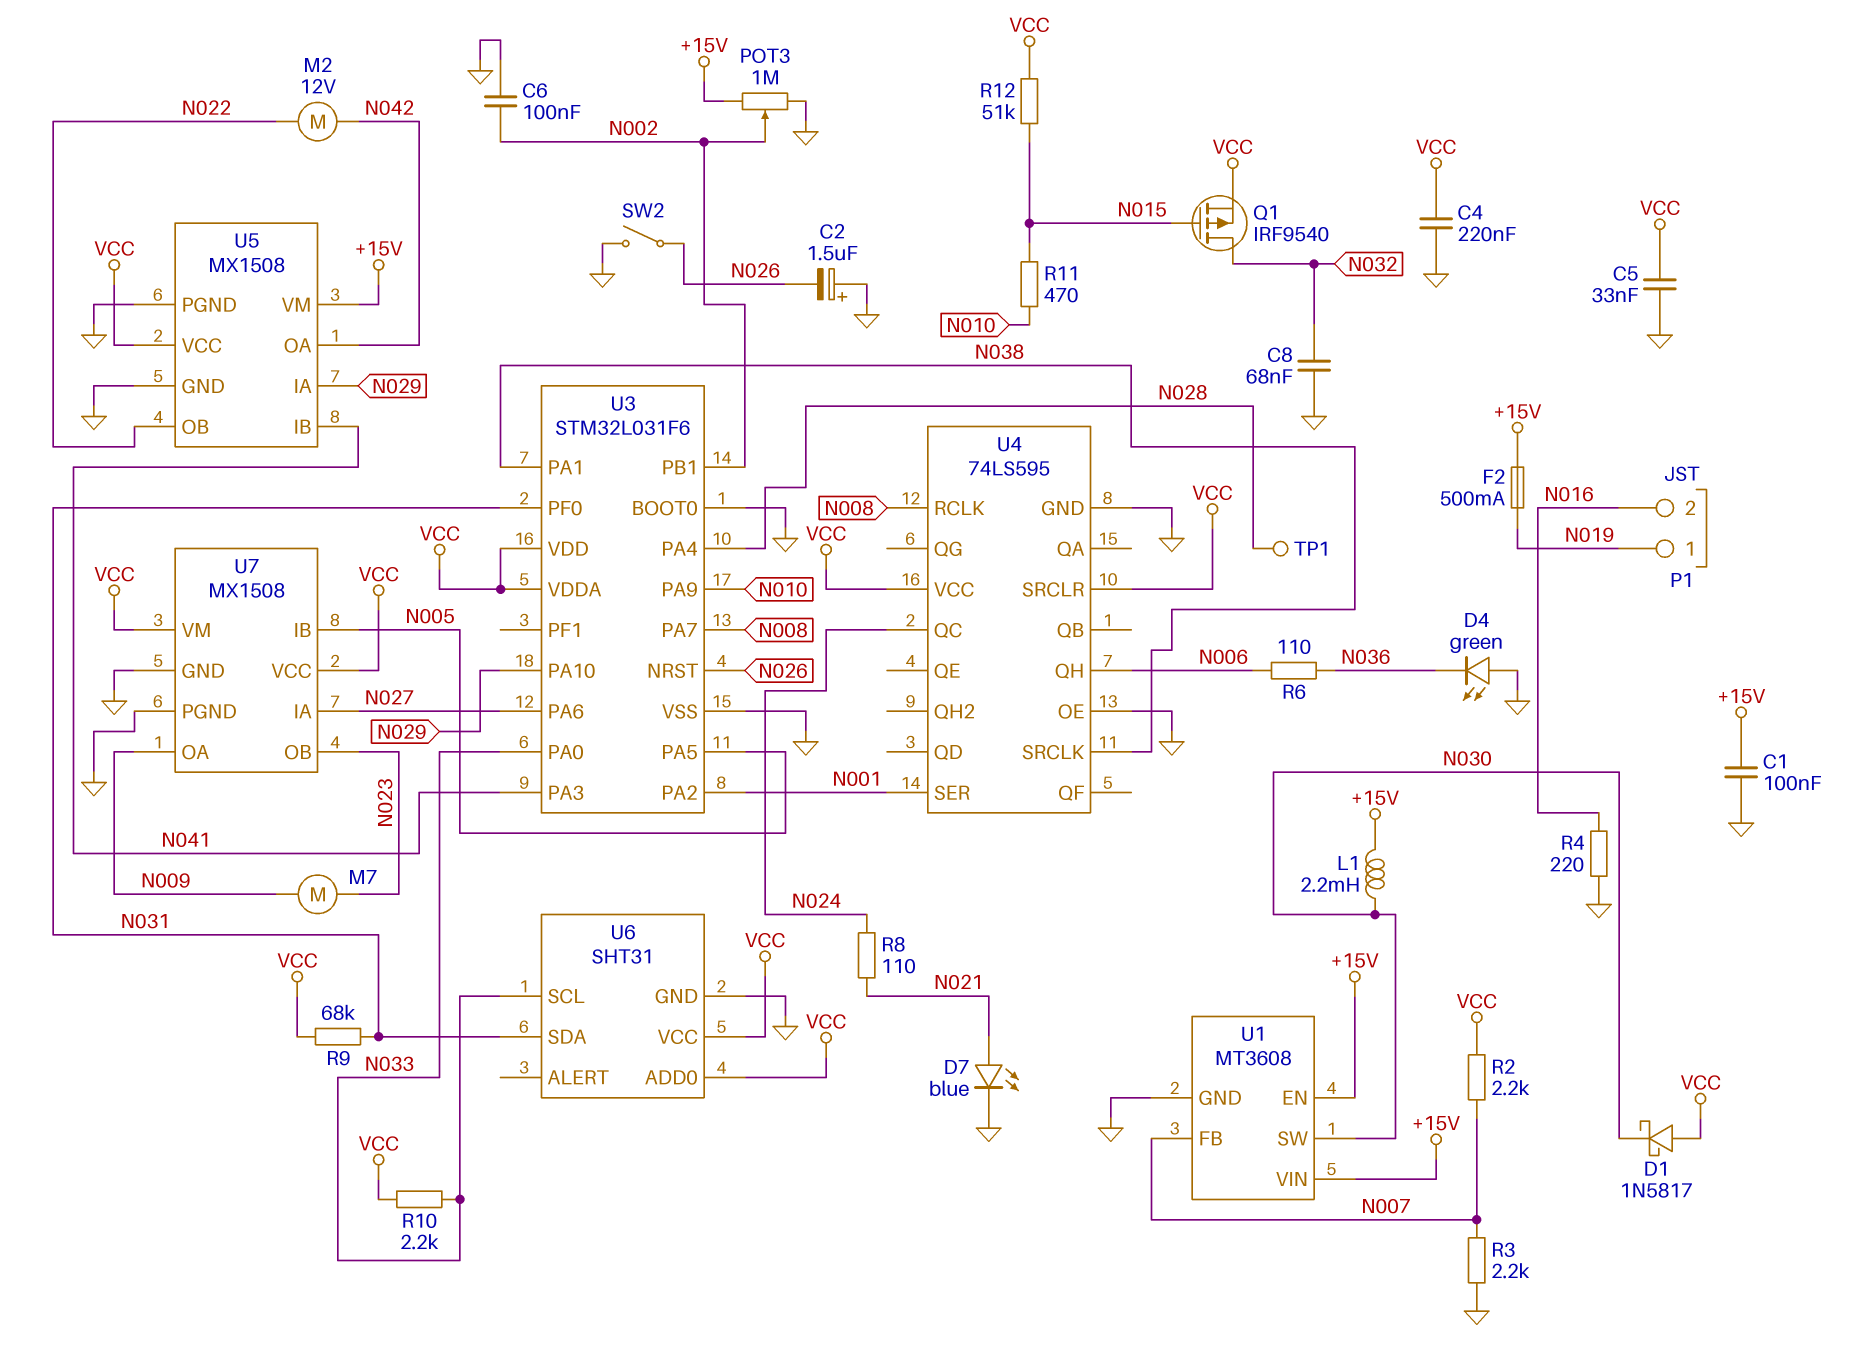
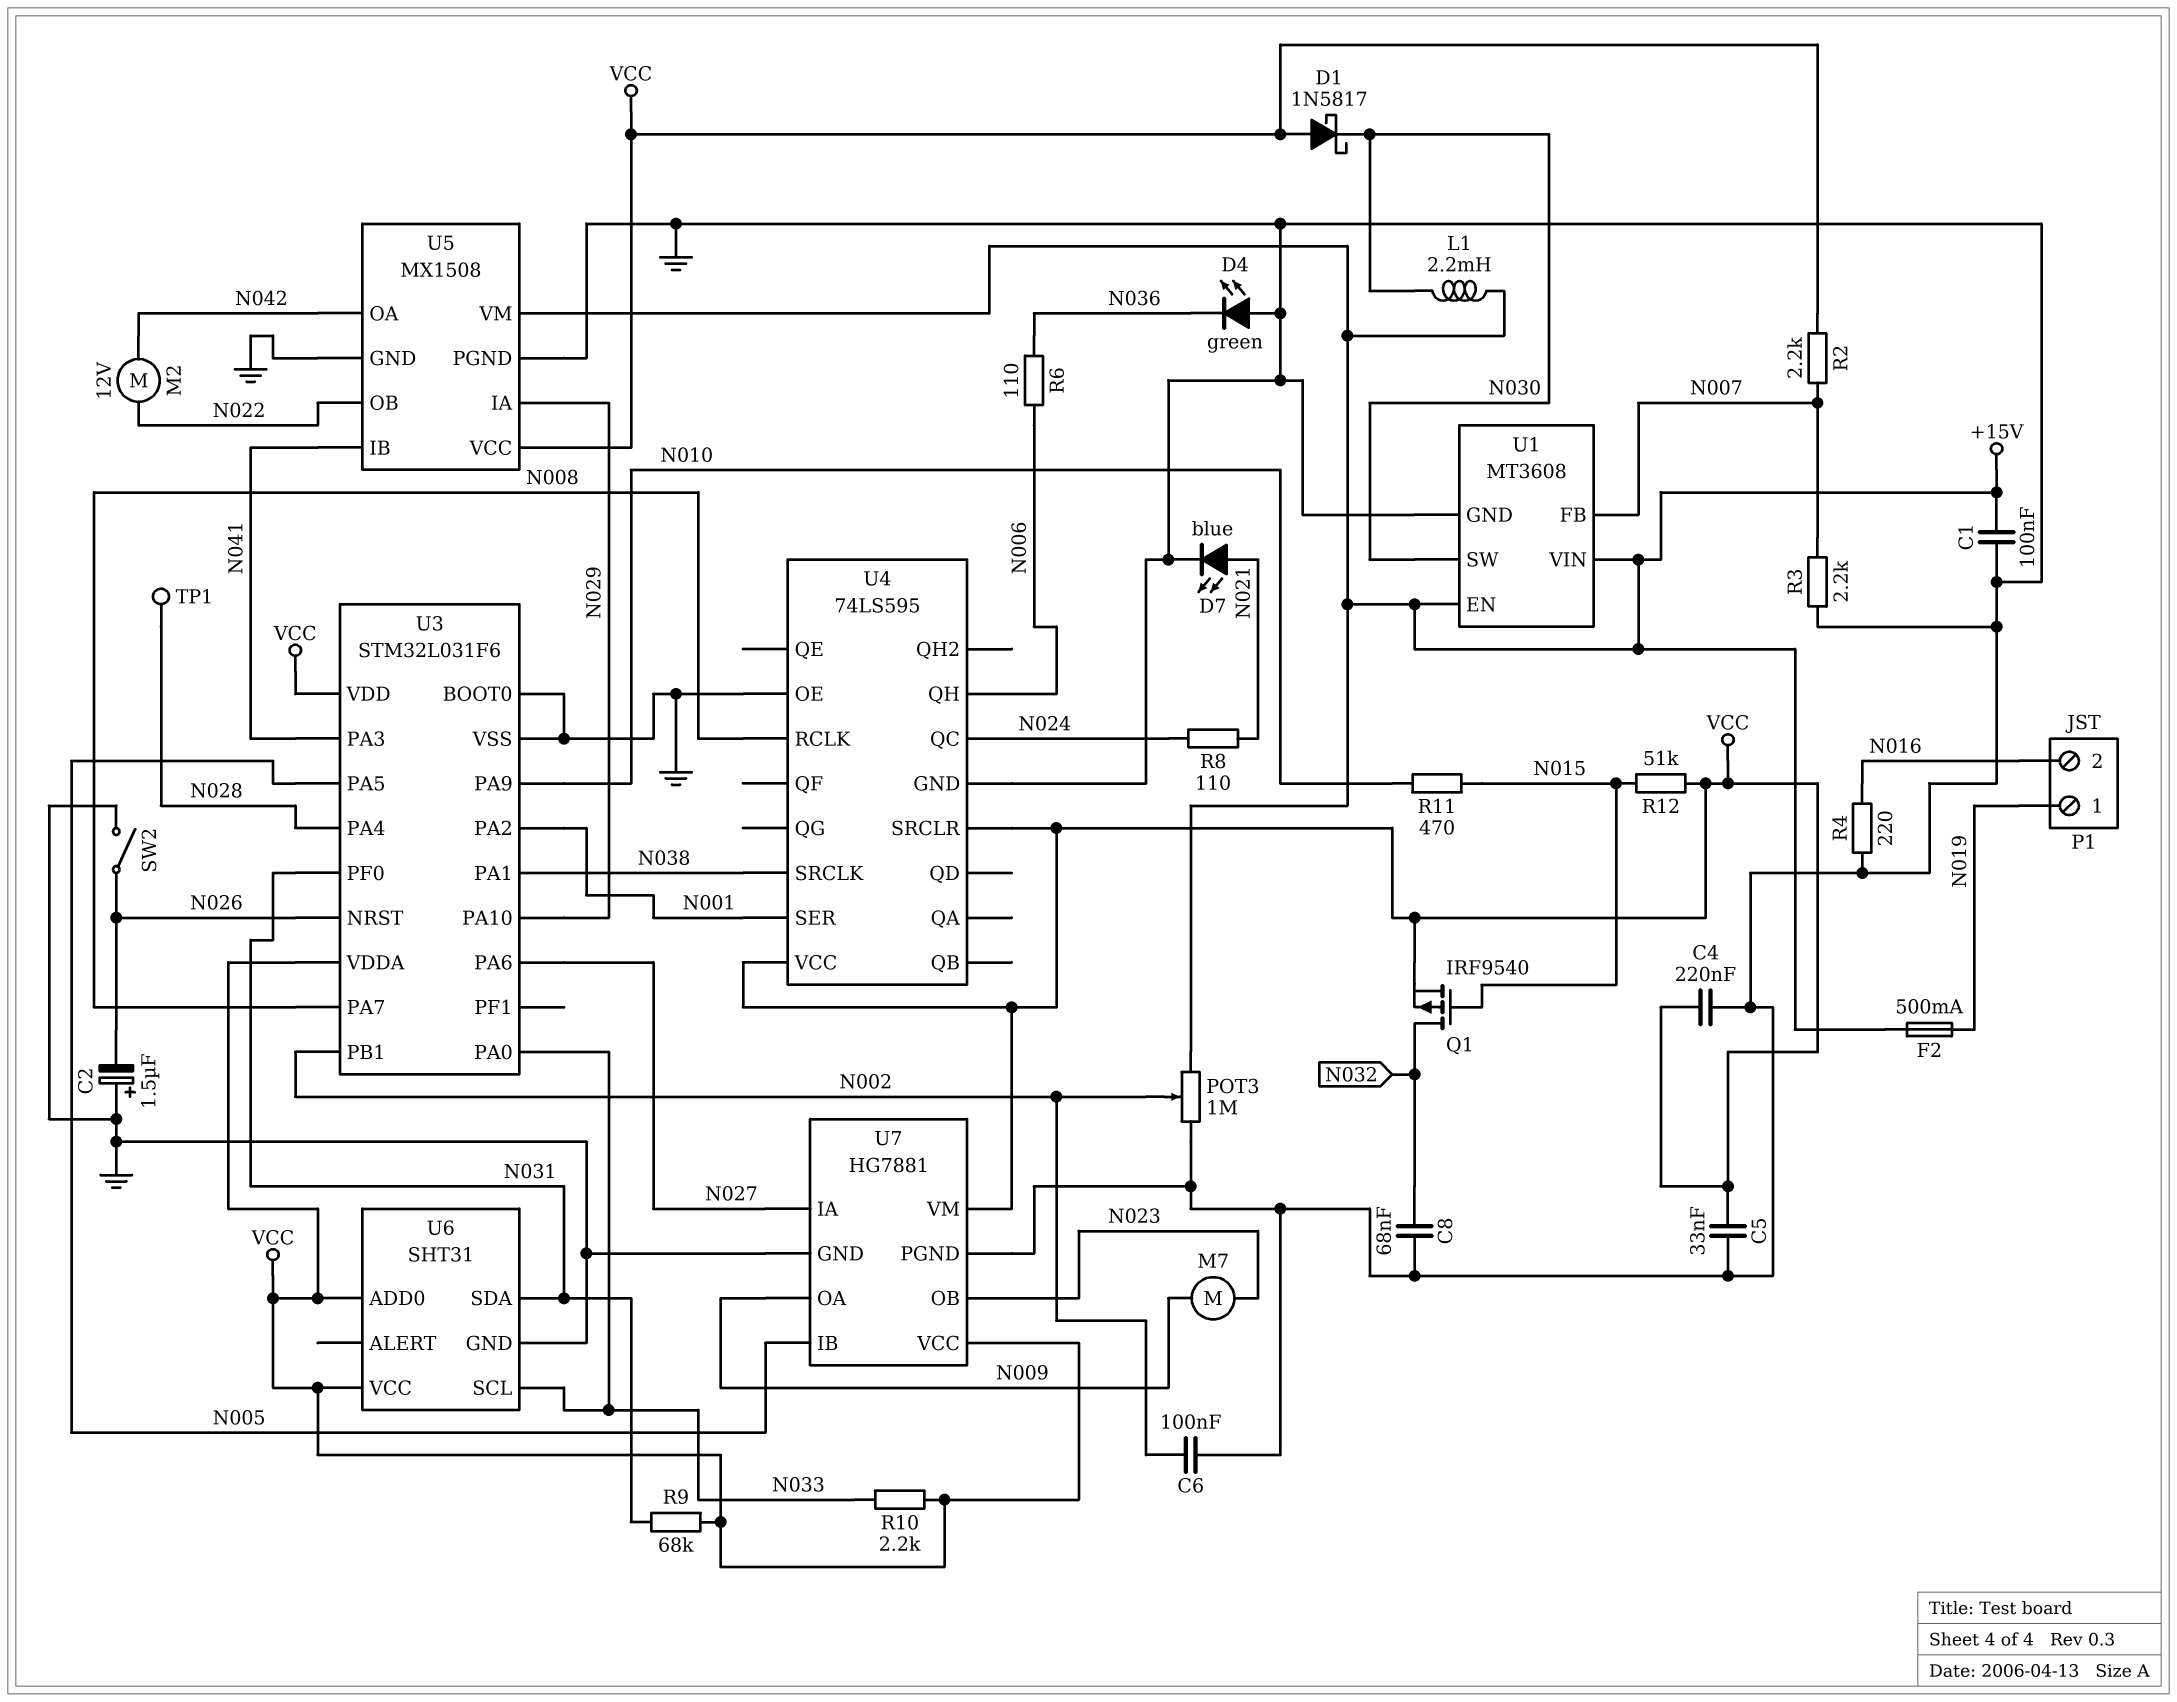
U7: MX1508 -> HG7881

